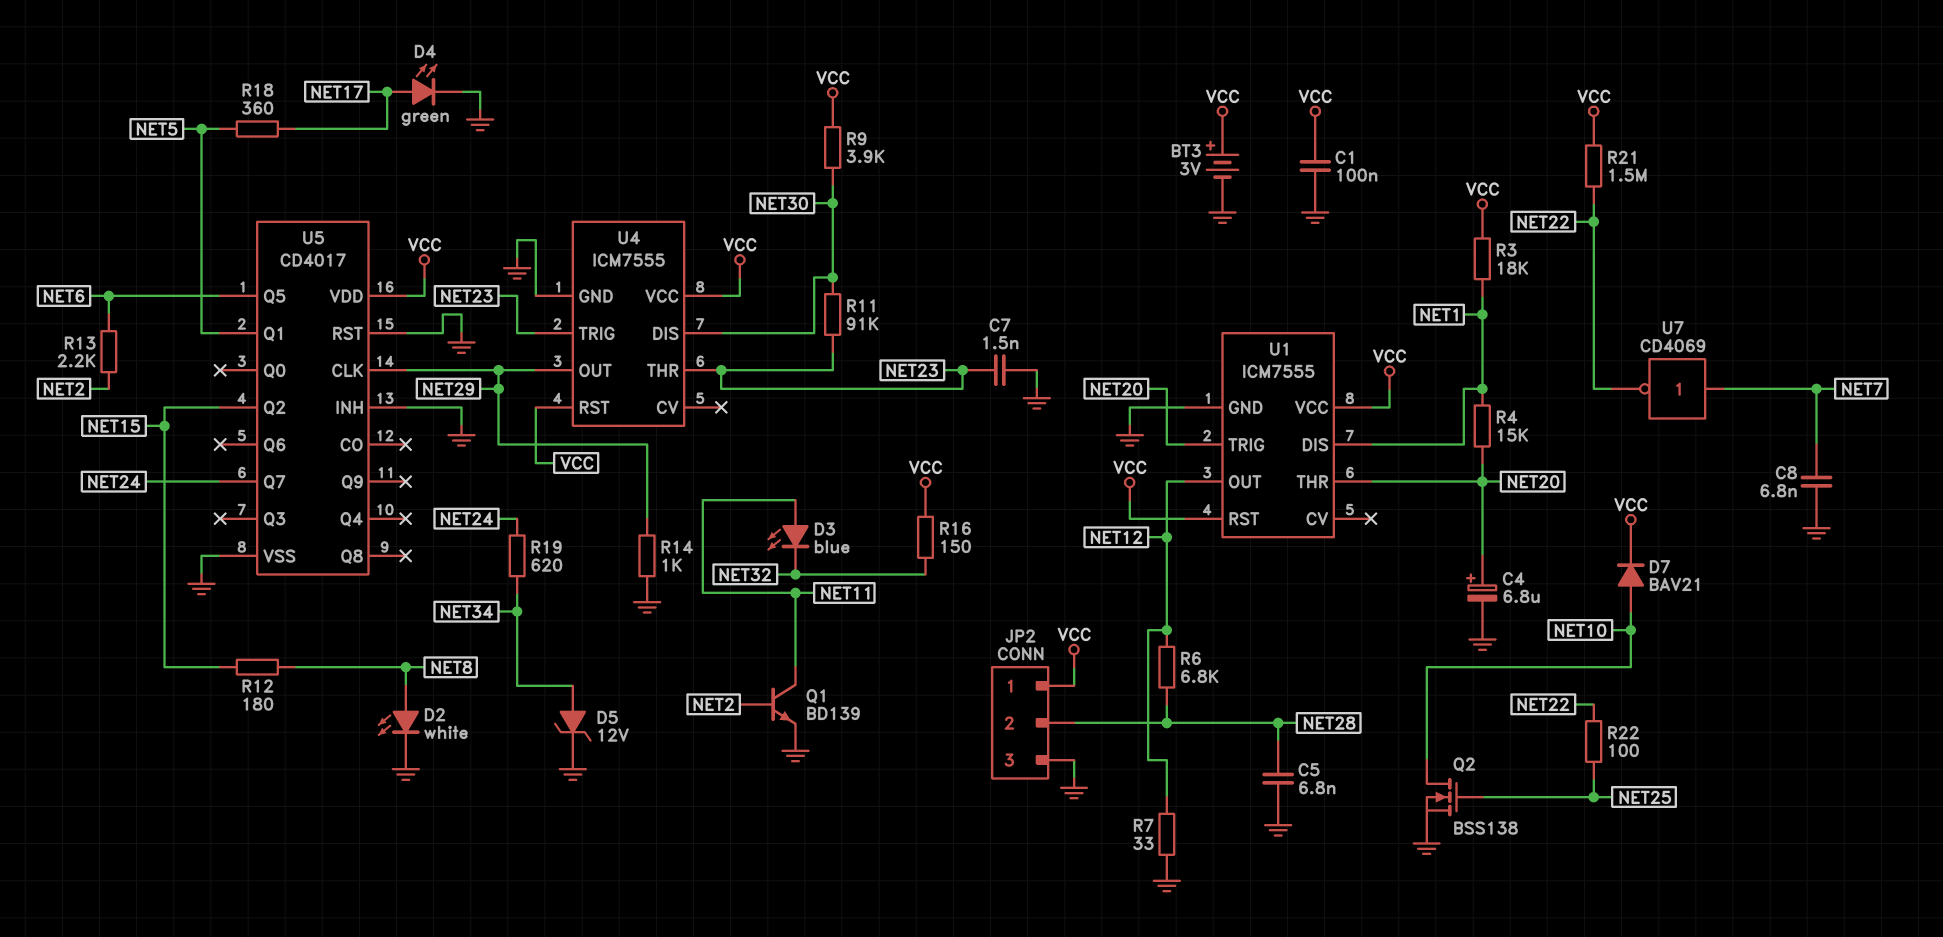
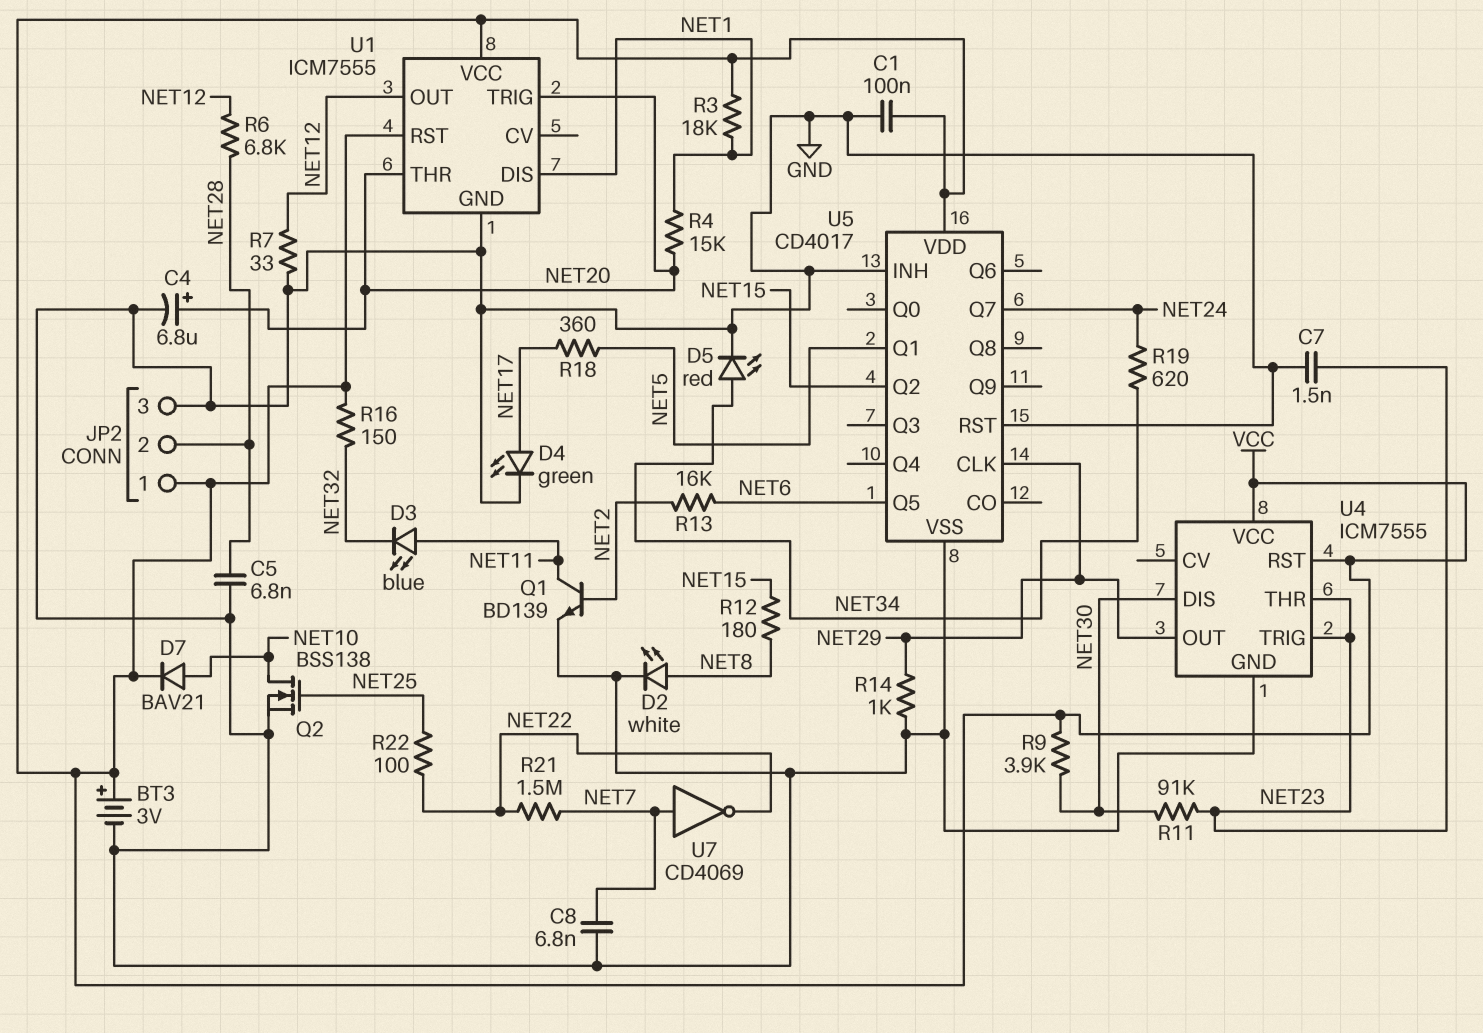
D5: zener 12V (A NET34, K GND) -> LED red (A NET34, K GND)
R13: 2.2k (NET2, NET6) -> 16k (NET2, NET6)
R21: 1.5M (NET22, VCC) -> 1.5M (NET7, NET22)

